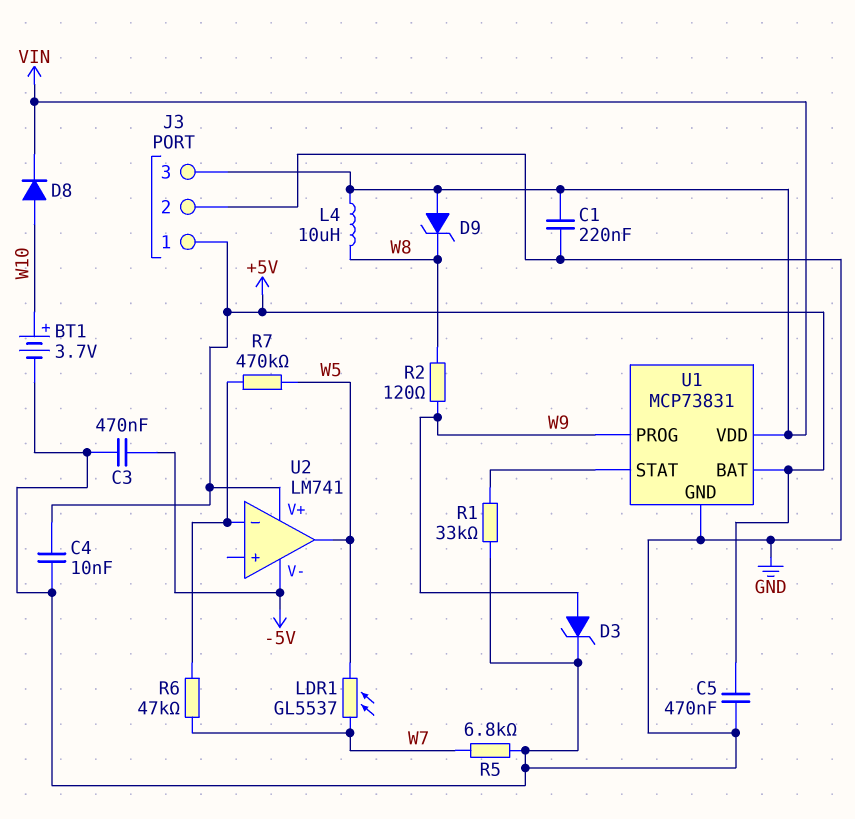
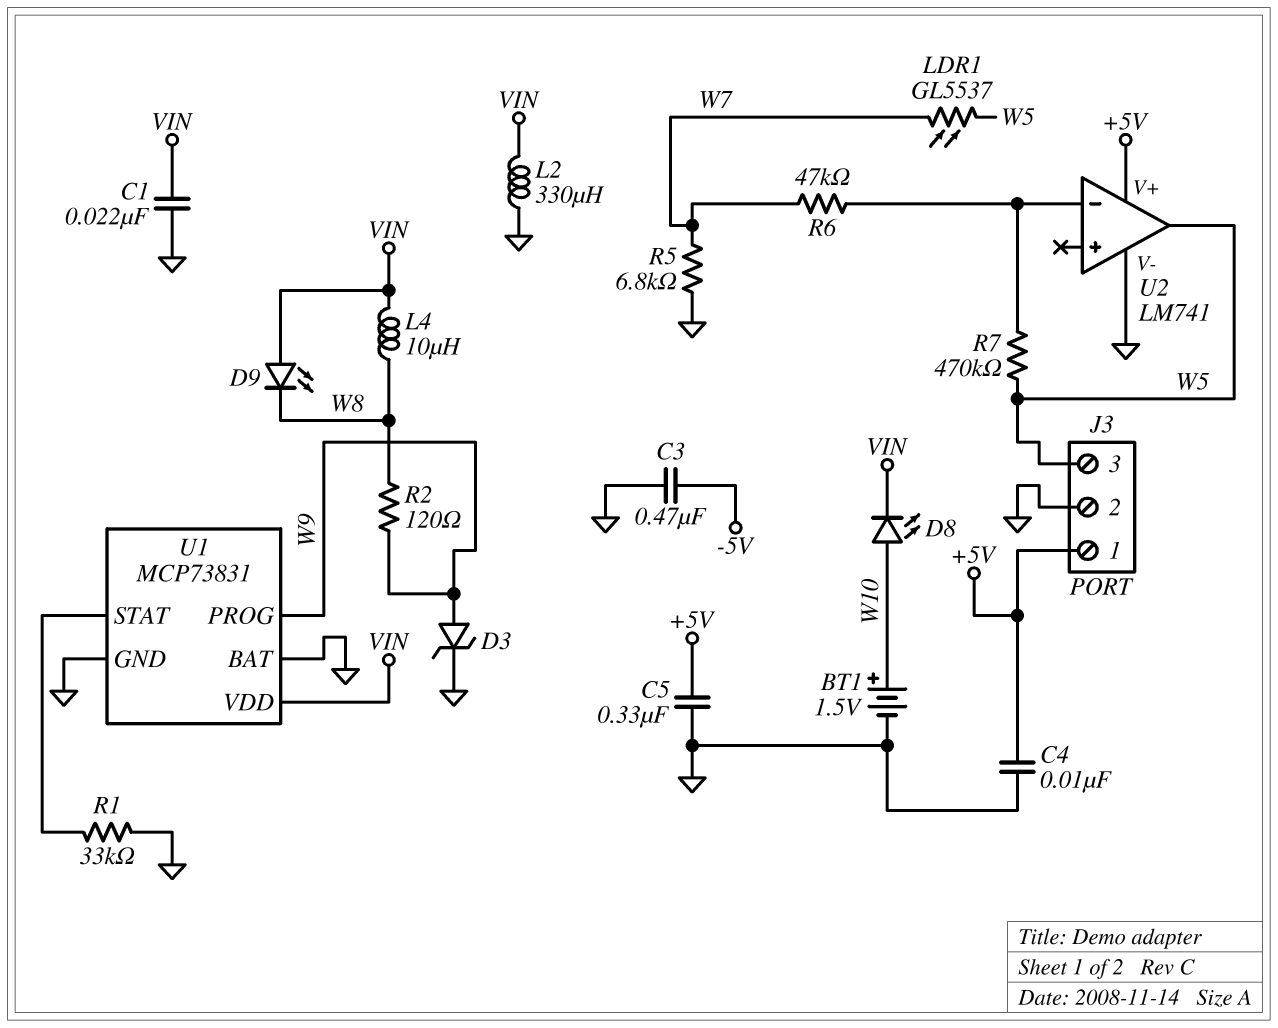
BT1: 3.7V (plus W10, minus GND) -> 1.5V (plus W10, minus GND)
C1: 220nF (GND, VIN) -> 22nF (GND, VIN)
C5: 470nF (+5V, GND) -> 330nF (+5V, GND)
D8: diode (A W10, K VIN) -> LED (A W10, K VIN)
D9: zener (A VIN, K W8) -> LED (A VIN, K W8)
J3 pin 3: VIN -> W5
L2: none -> 330uH (GND, VIN)
U1 pin BAT: +5V -> GND
U2 pin V-: -5V -> GND

